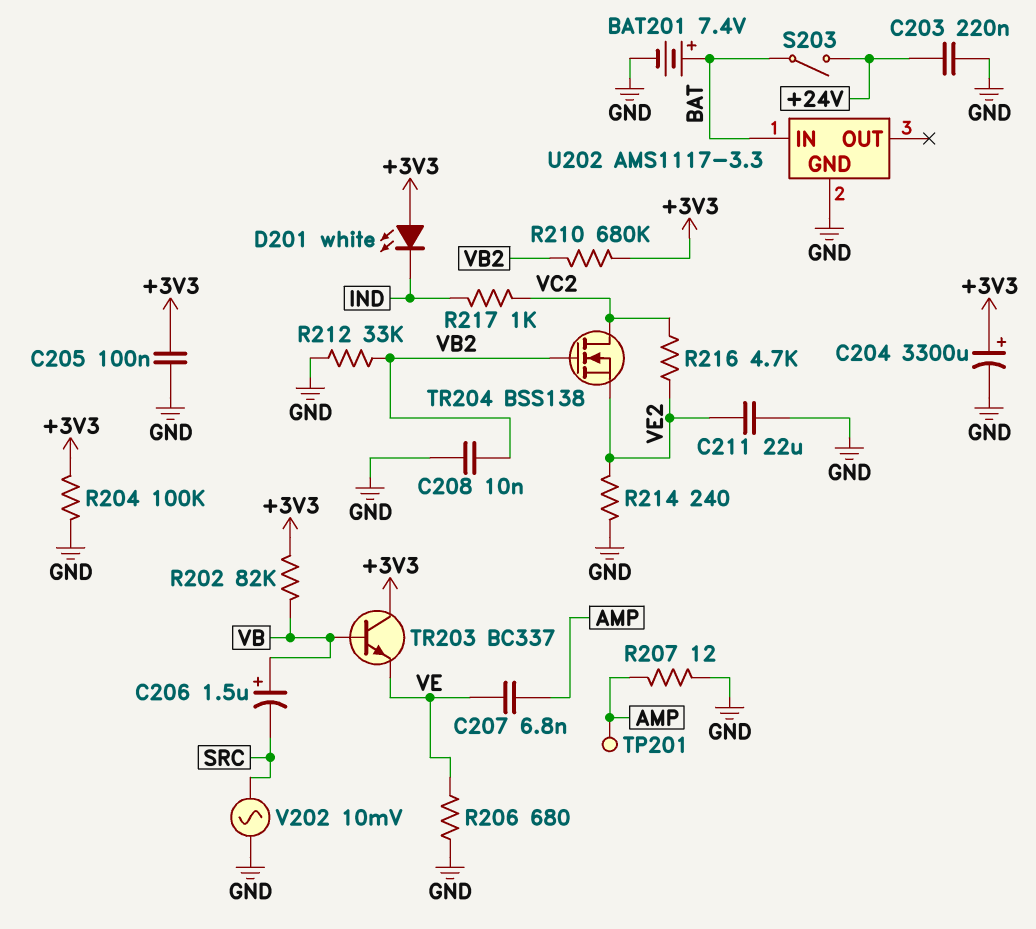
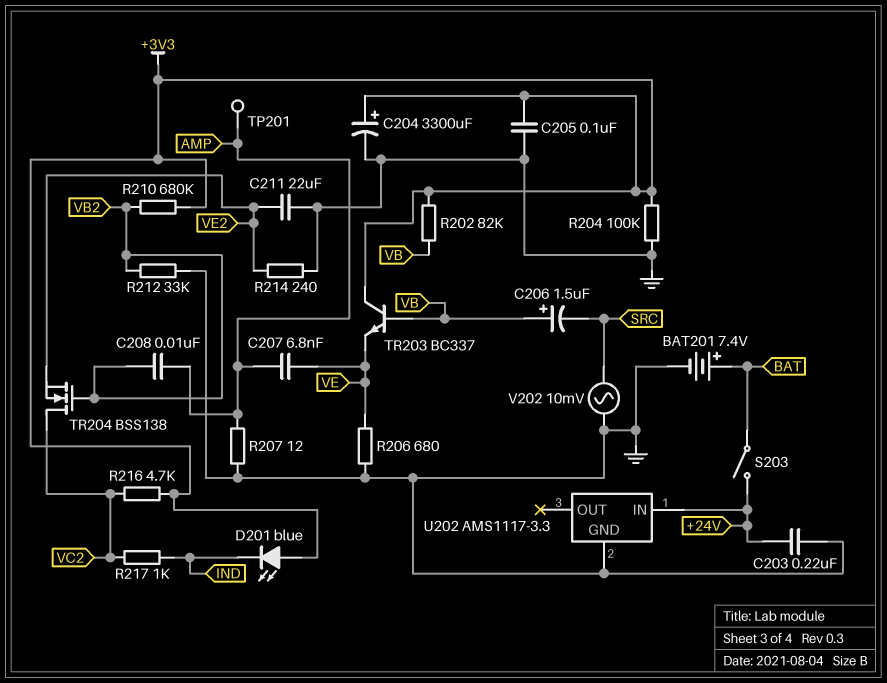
C208: 10nF (GND, VB2) -> 10nF (AMP, VB2)
D201: LED white (A +3V3, K IND) -> LED blue (A +3V3, K IND)
R216: 4.7k (VC2, VE2) -> 4.7k (+3V3, VC2)
U202 pin IN: BAT -> +24V

